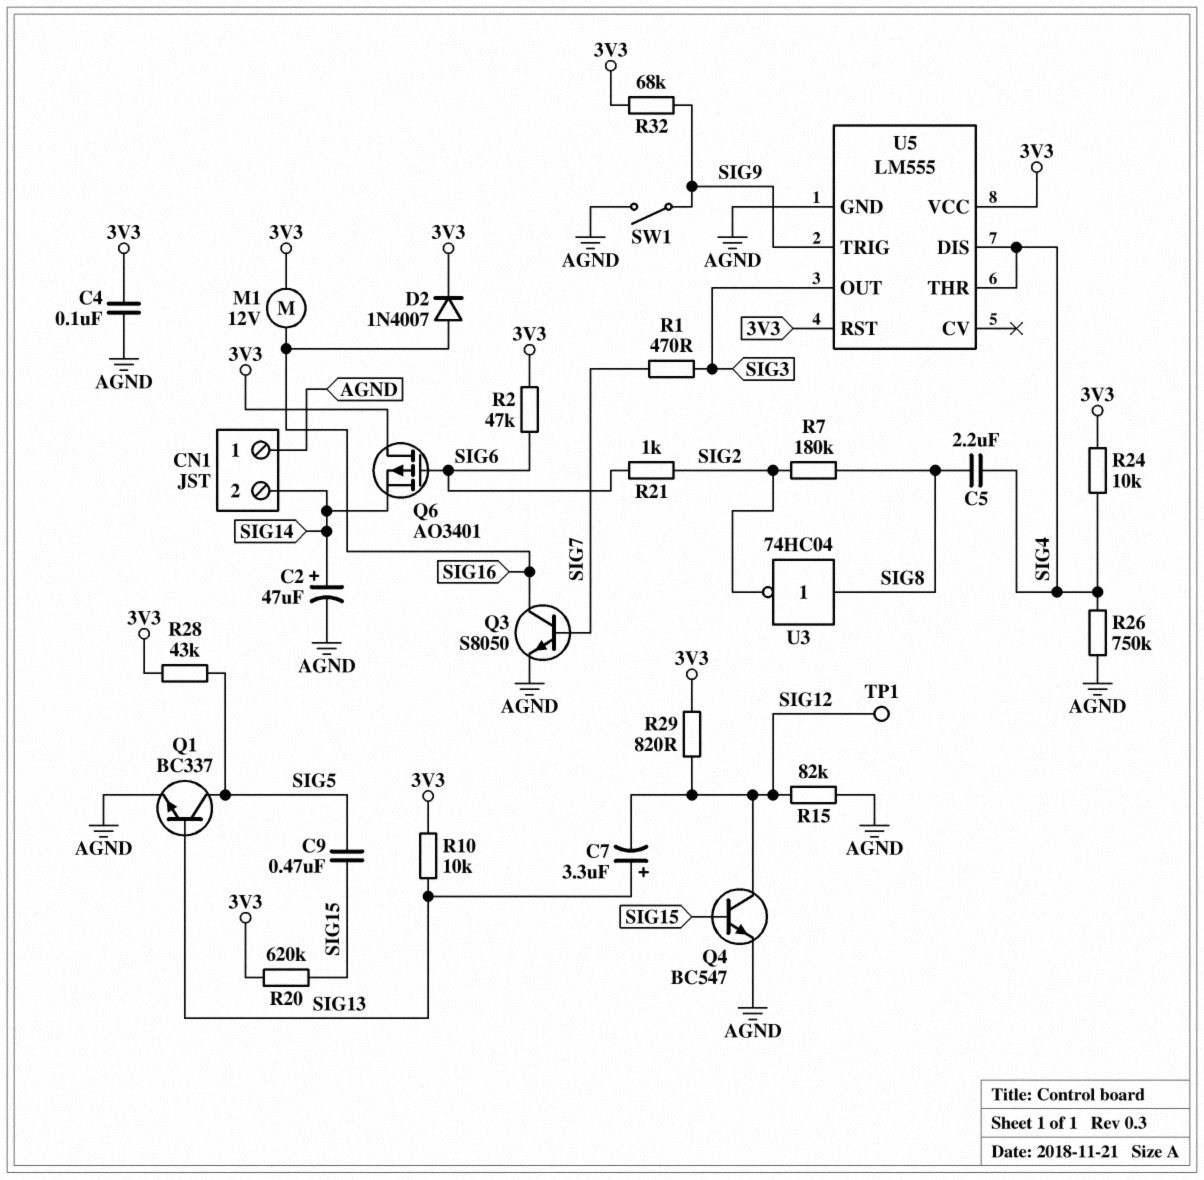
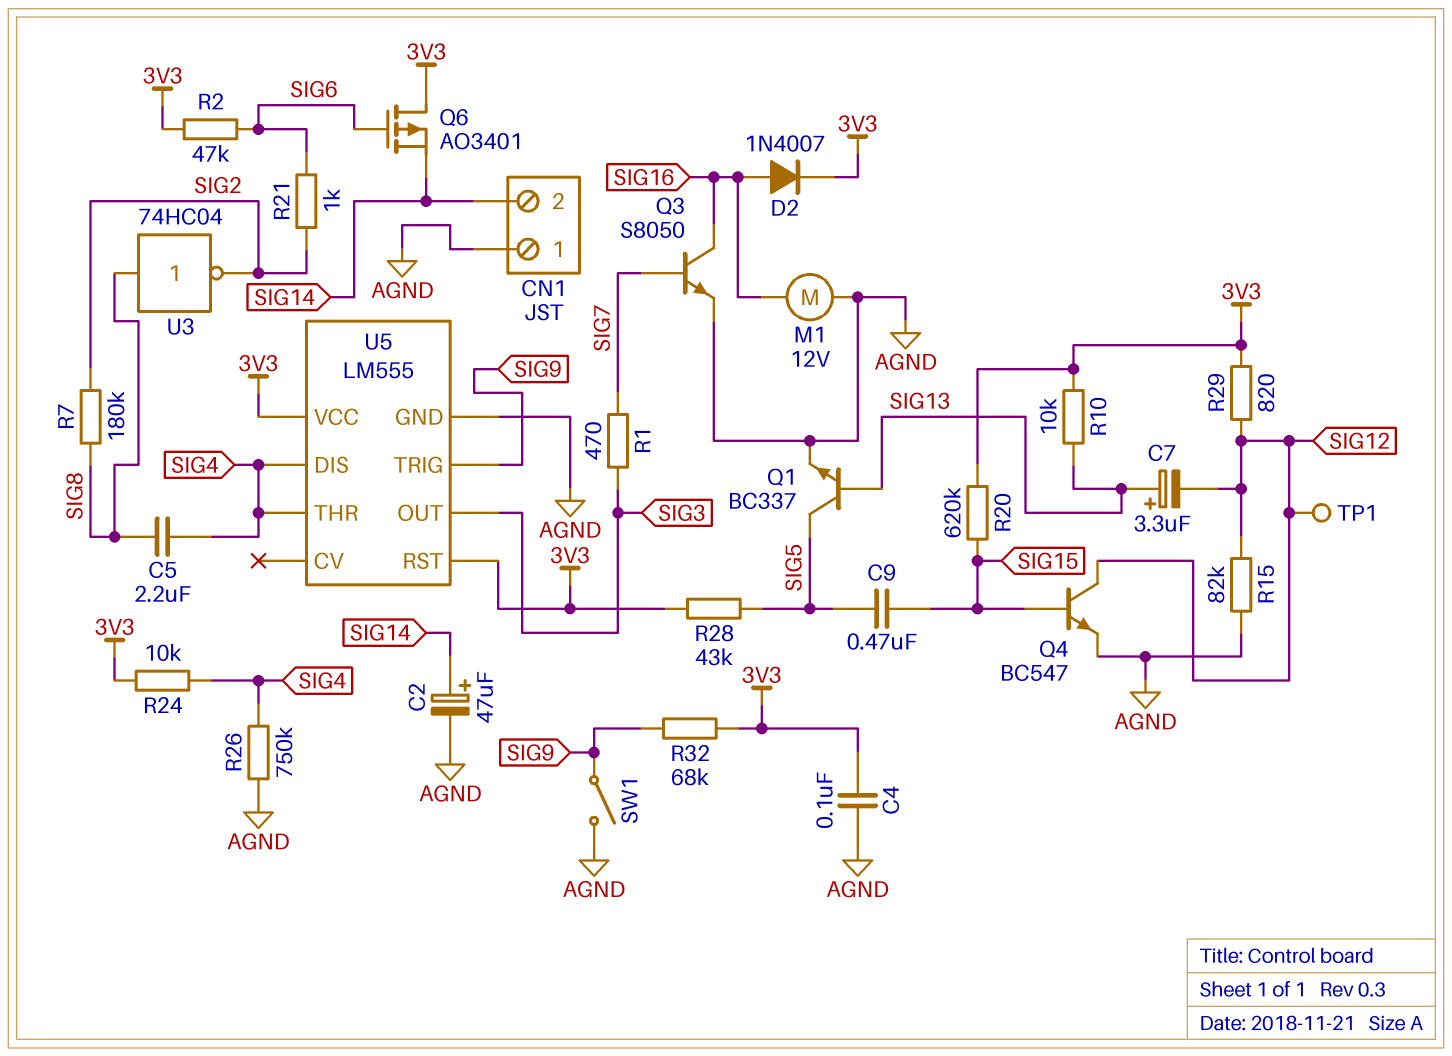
M1: motor 12V (3V3, SIG16) -> motor 12V (AGND, SIG16)

